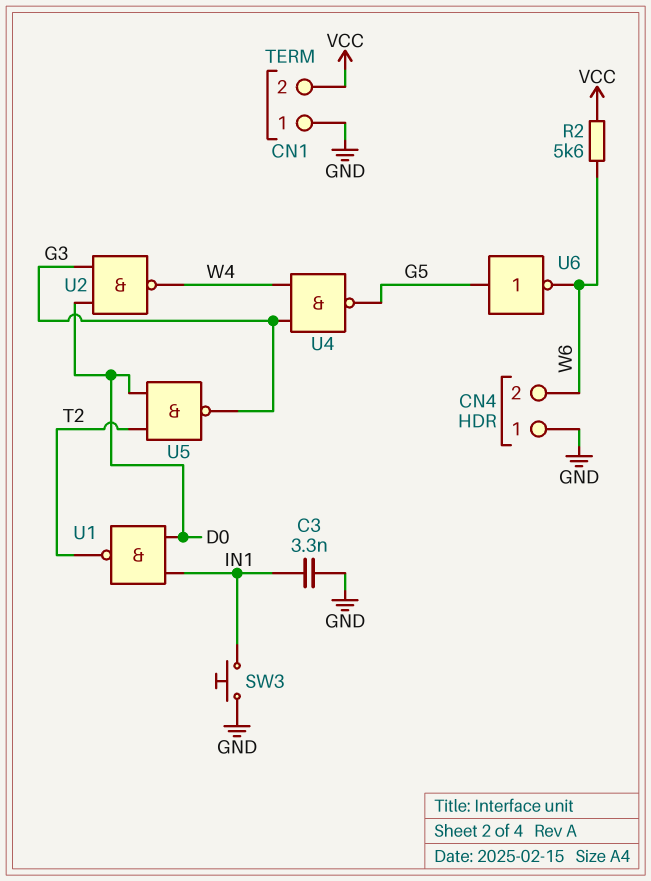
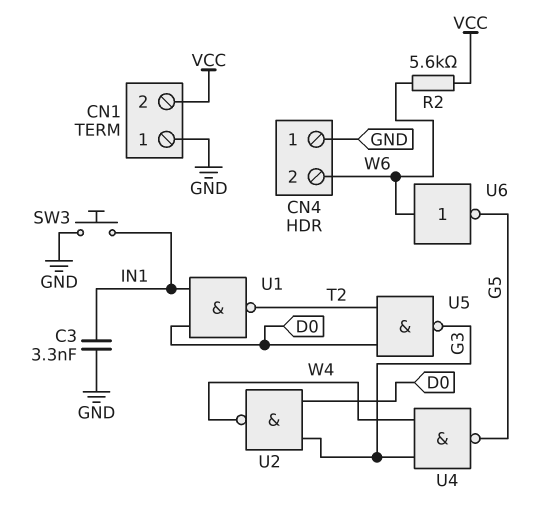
U6: NOT (in G5, out W6) -> NOT (in W6, out G5)

